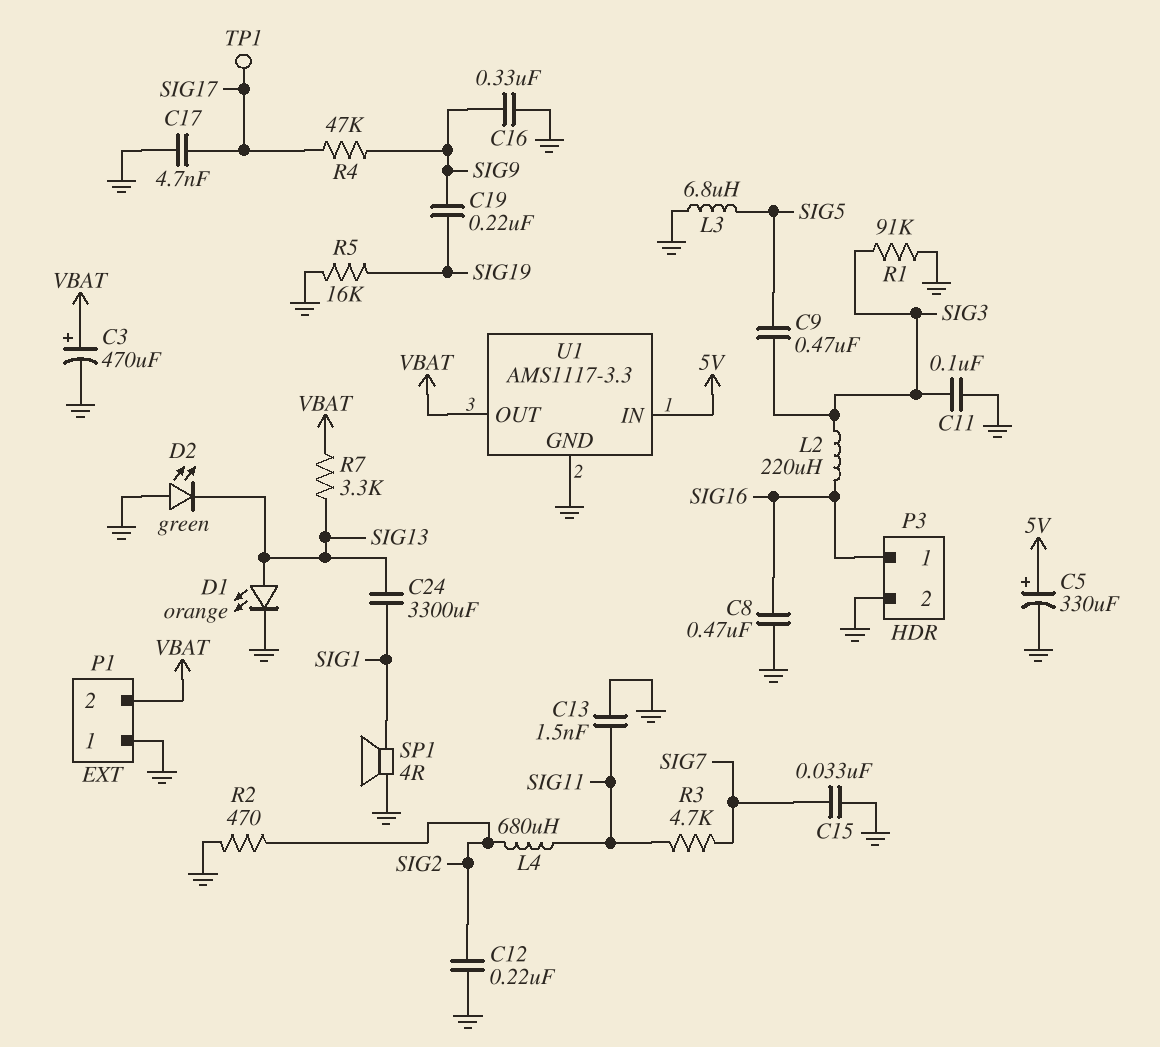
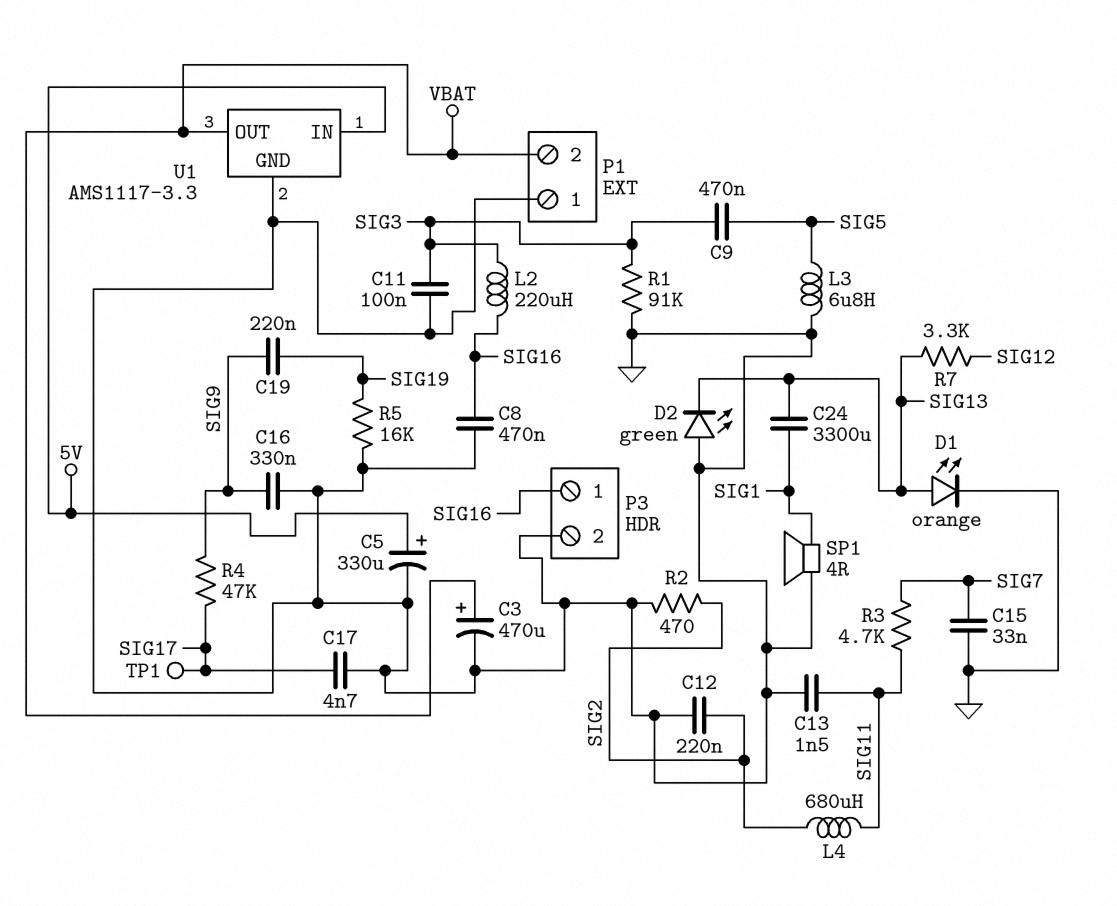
R7: 3.3k (SIG13, VBAT) -> 3.3k (SIG12, SIG13)

